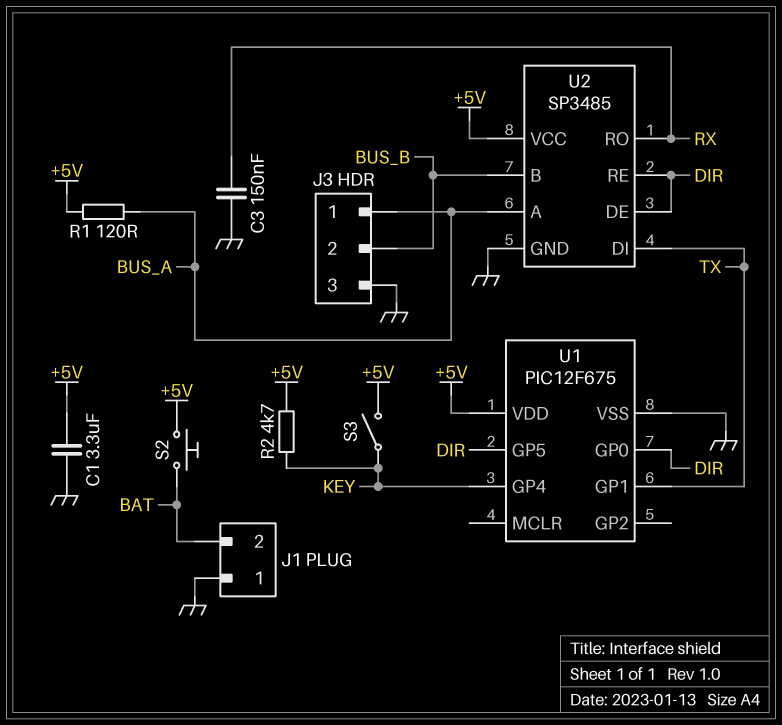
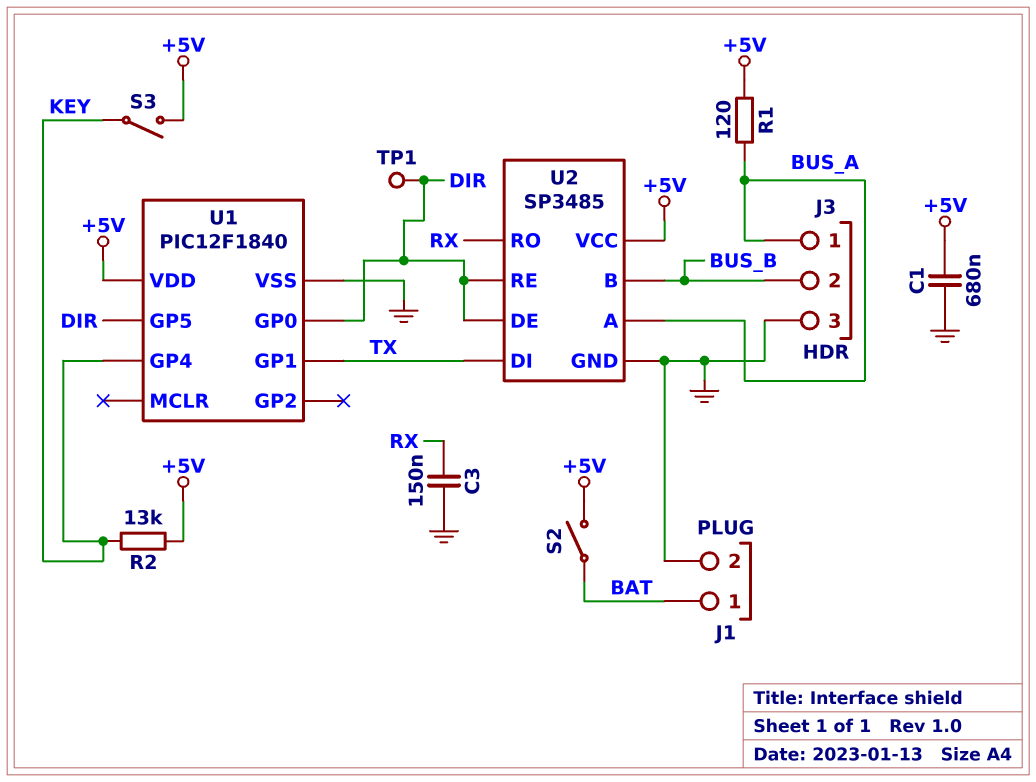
C1: 3.3uF (+5V, GND) -> 680nF (+5V, GND)
J1 pin 1: GND -> BAT
J1 pin 2: BAT -> GND
R2: 4.7k (+5V, KEY) -> 13k (+5V, KEY)
S2: button (+5V, BAT) -> switch (+5V, BAT)
TP1: none -> test point (DIR)
U1: PIC12F675 -> PIC12F1840

